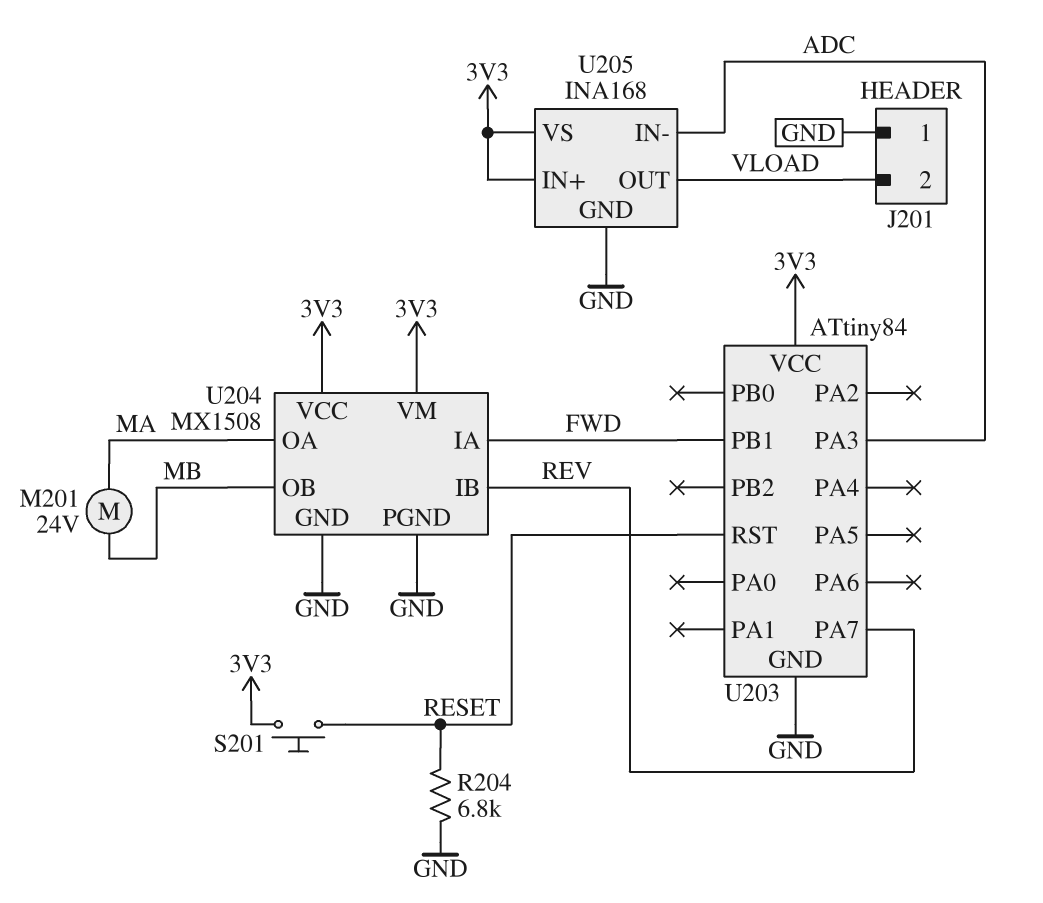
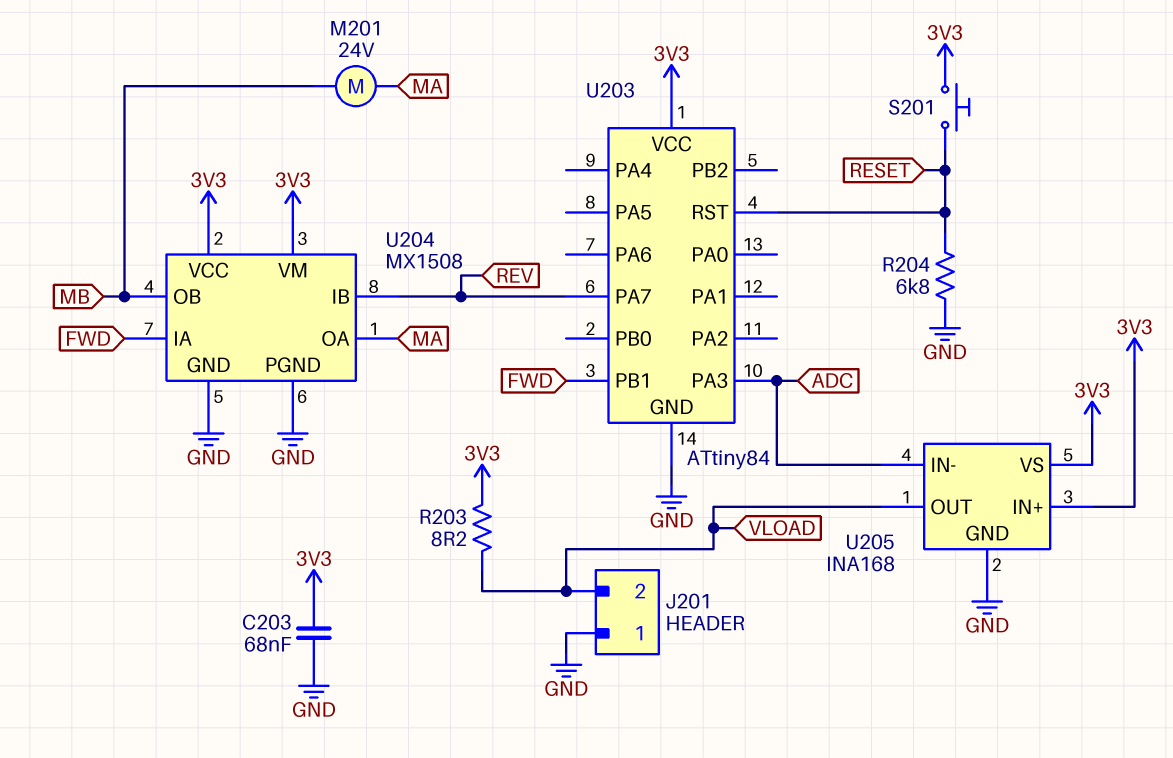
C203: none -> 68nF (3V3, GND)
R203: none -> 8.2 (3V3, VLOAD)

